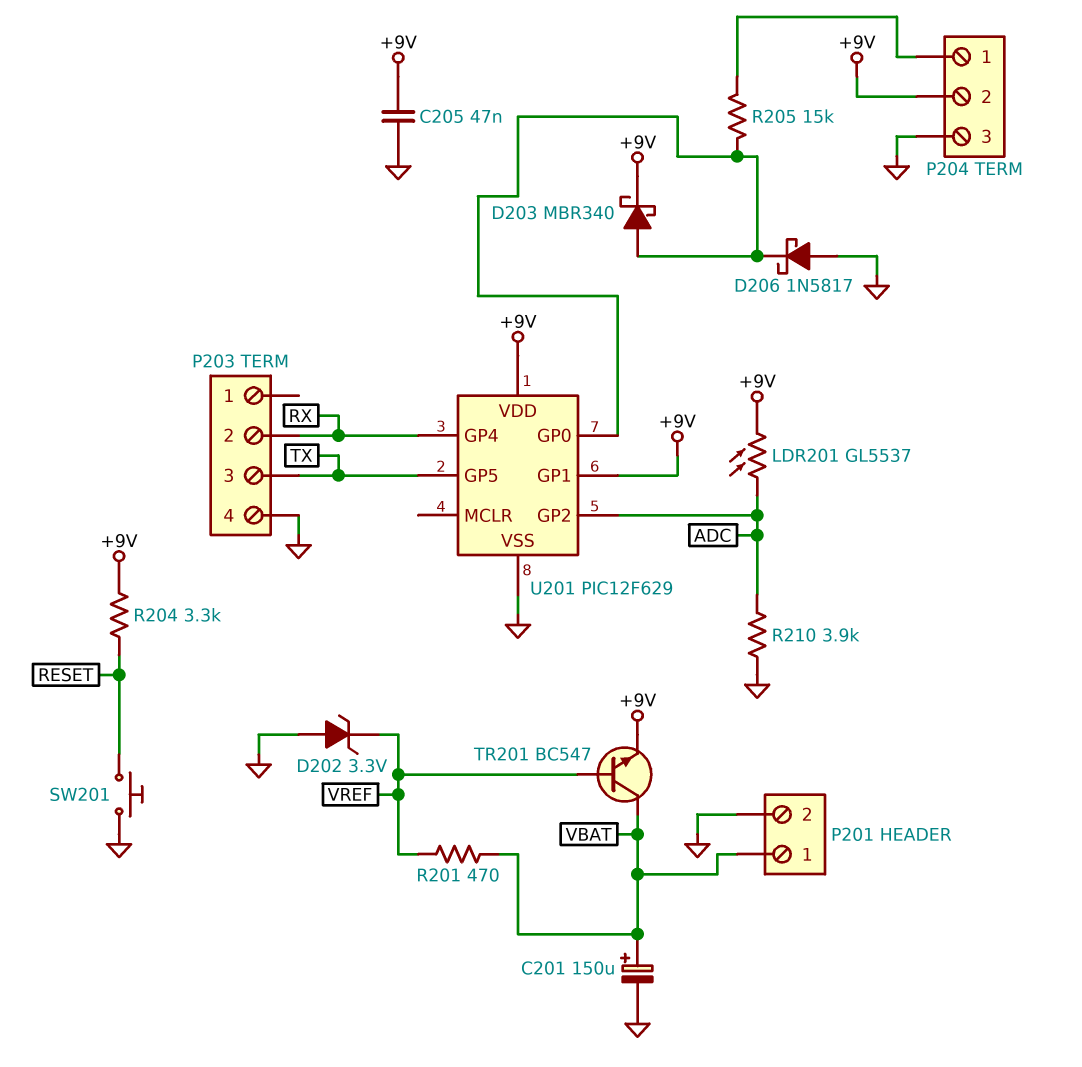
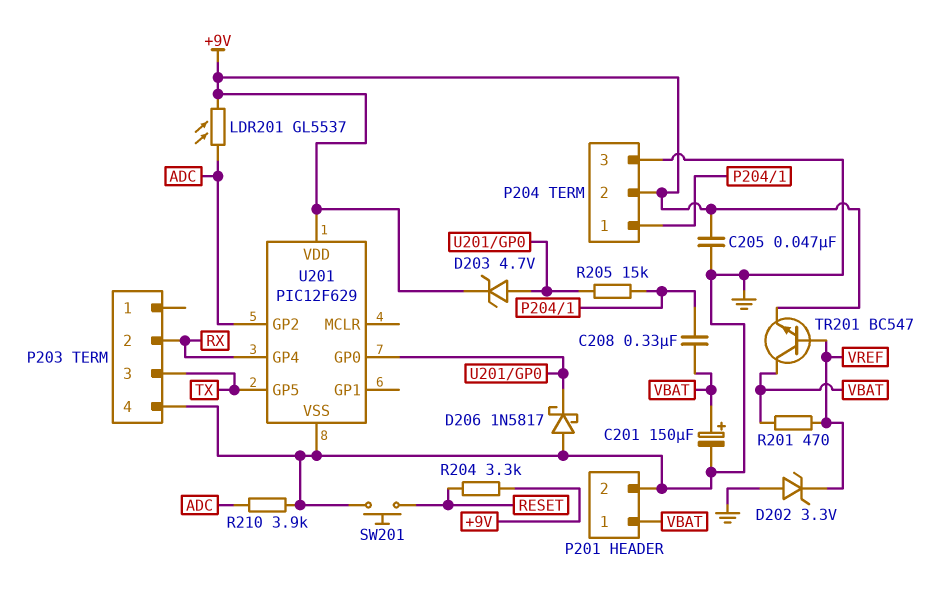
C208: none -> 330nF (P204/1, VBAT)
D203: schottky MBR340 (A U201/GP0, K +9V) -> zener 4.7V (A U201/GP0, K +9V)
U201 pin GP1: +9V -> none

